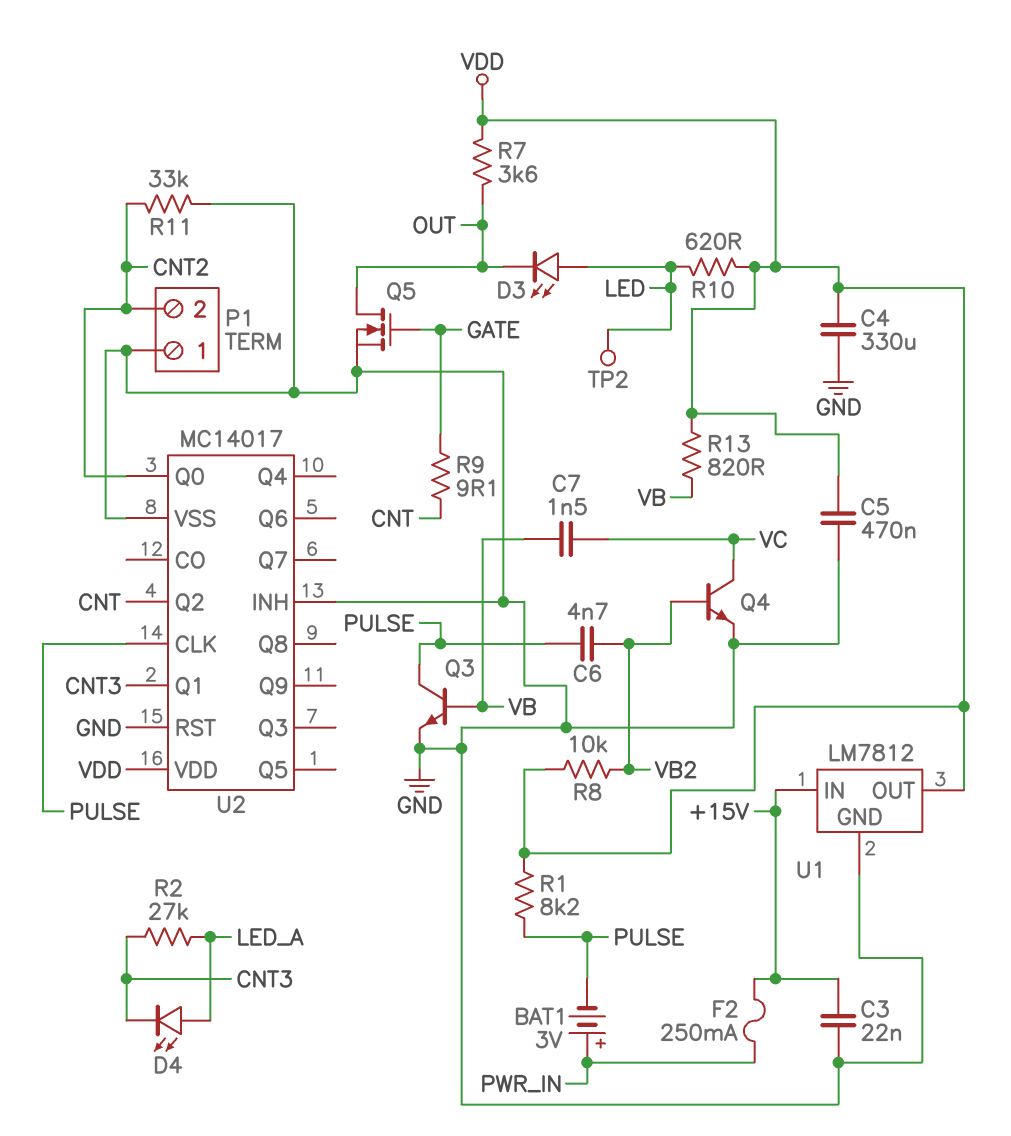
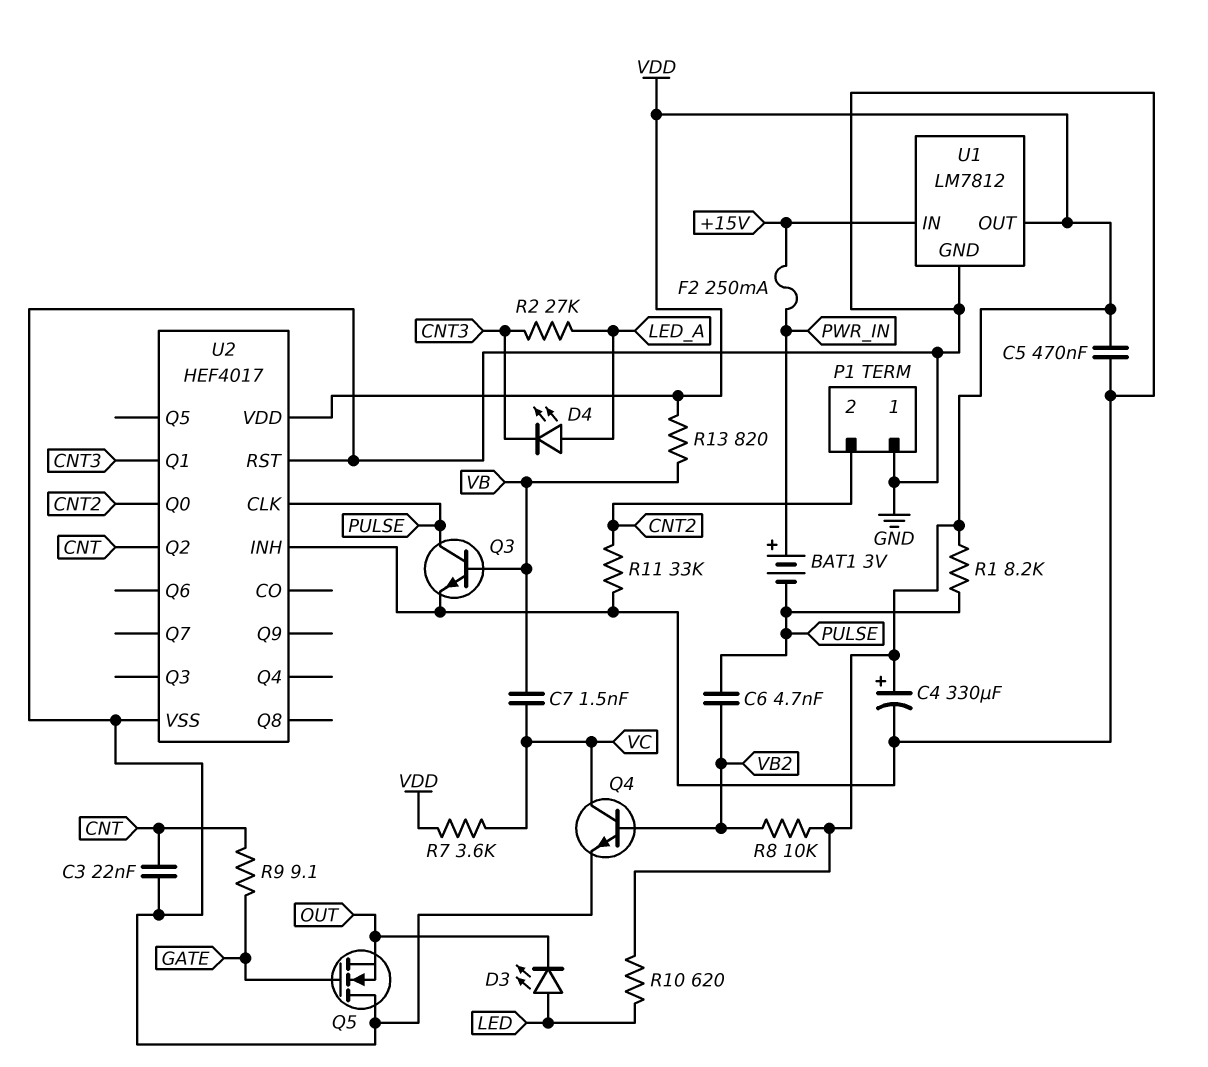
C3: 22nF (+15V, GND) -> 22nF (CNT, GND)
C4: 330uF (GND, VDD) -> 330uF (plus VDD, minus GND)
Q5: NMOS (G GATE, D OUT, S GND) -> NMOS (G GATE, D GND, S OUT)
R7: 3.6k (OUT, VDD) -> 3.6k (VC, VDD)
TP2: test point (LED) -> none
U2: MC14017 -> HEF4017

